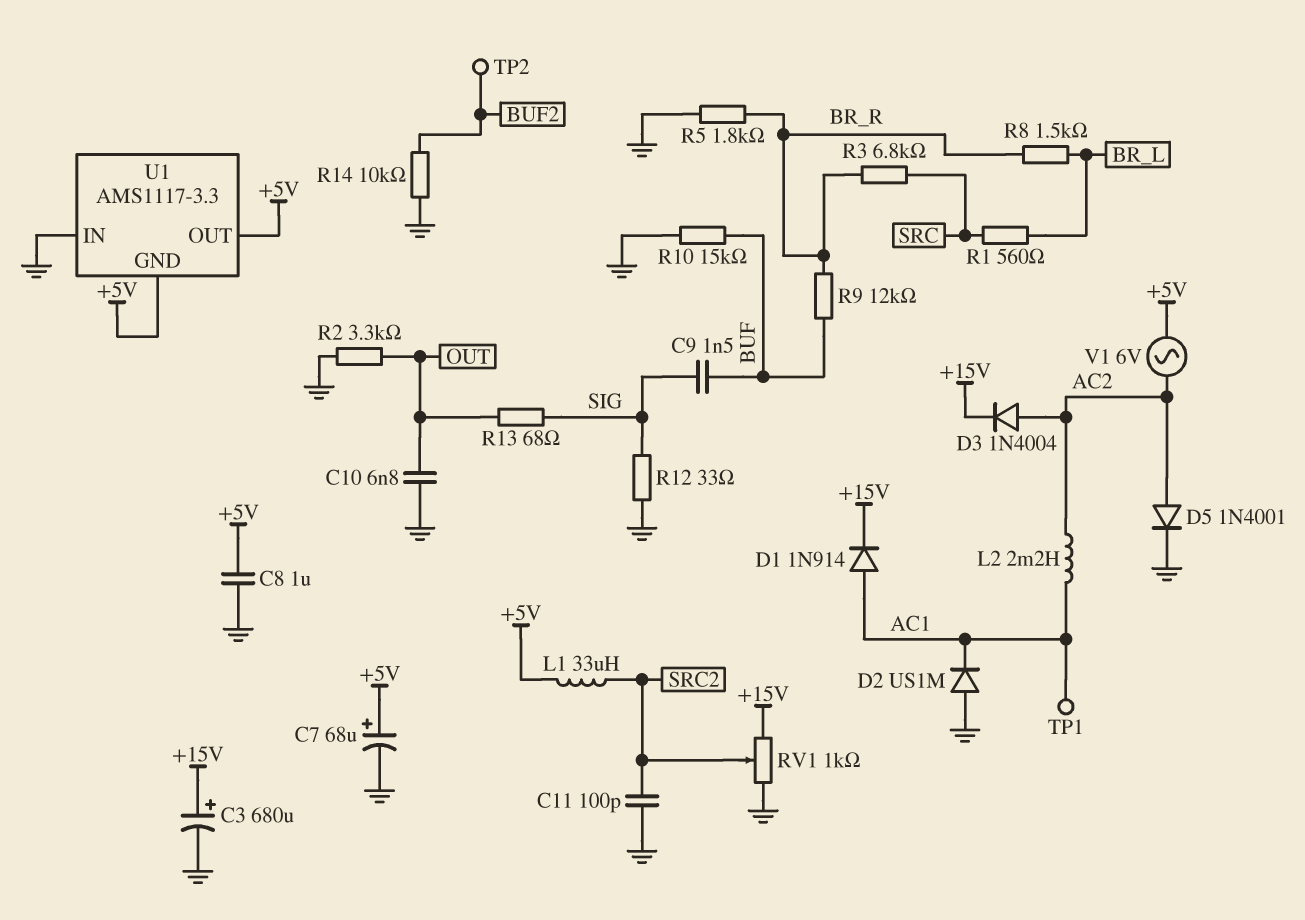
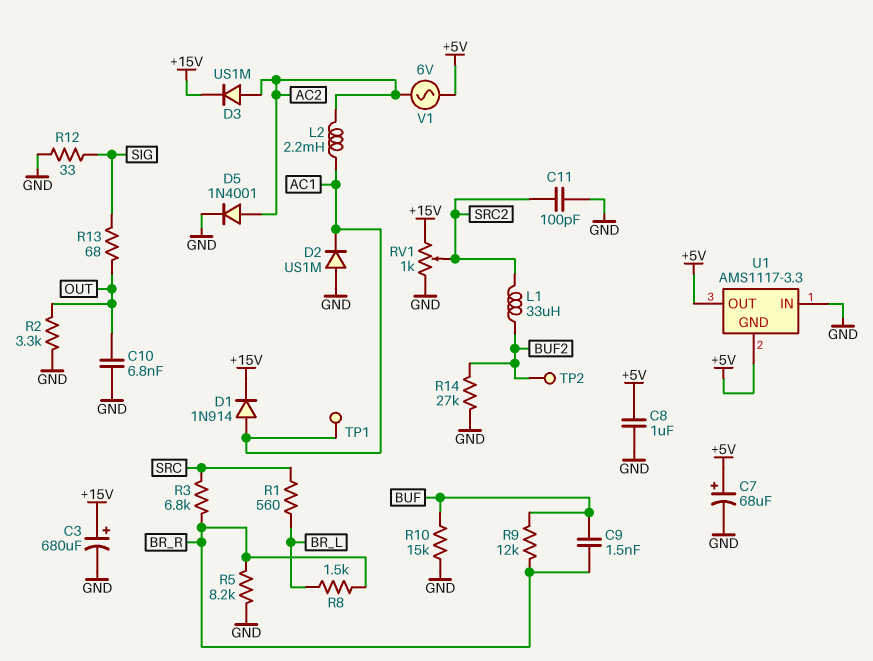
C9: 1.5nF (BUF, SIG) -> 1.5nF (BR_R, BUF)
D3: diode 1N4004 (A AC2, K +15V) -> diode US1M (A AC2, K +15V)
L1: 33uH (+5V, SRC2) -> 33uH (BUF2, SRC2)
R5: 1.8k (BR_R, GND) -> 8.2k (BR_R, GND)
R14: 10k (BUF2, GND) -> 27k (BUF2, GND)

